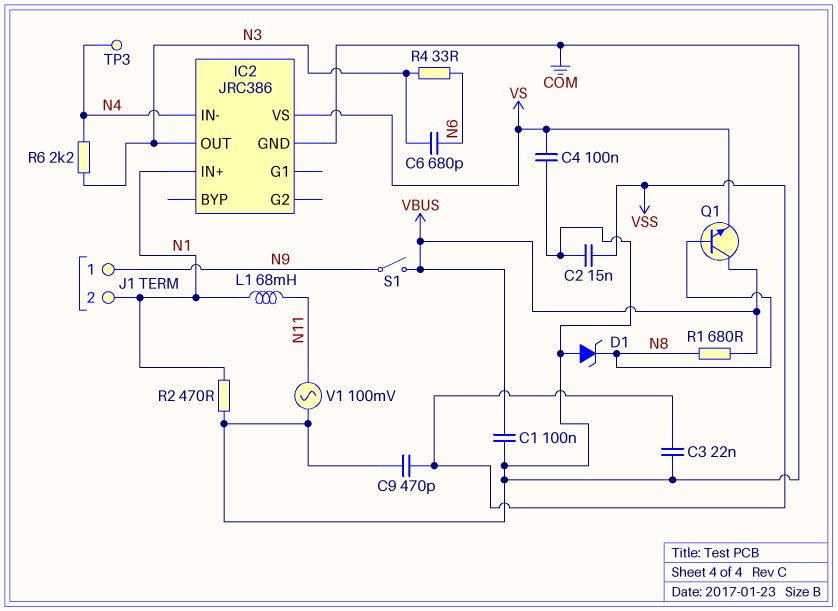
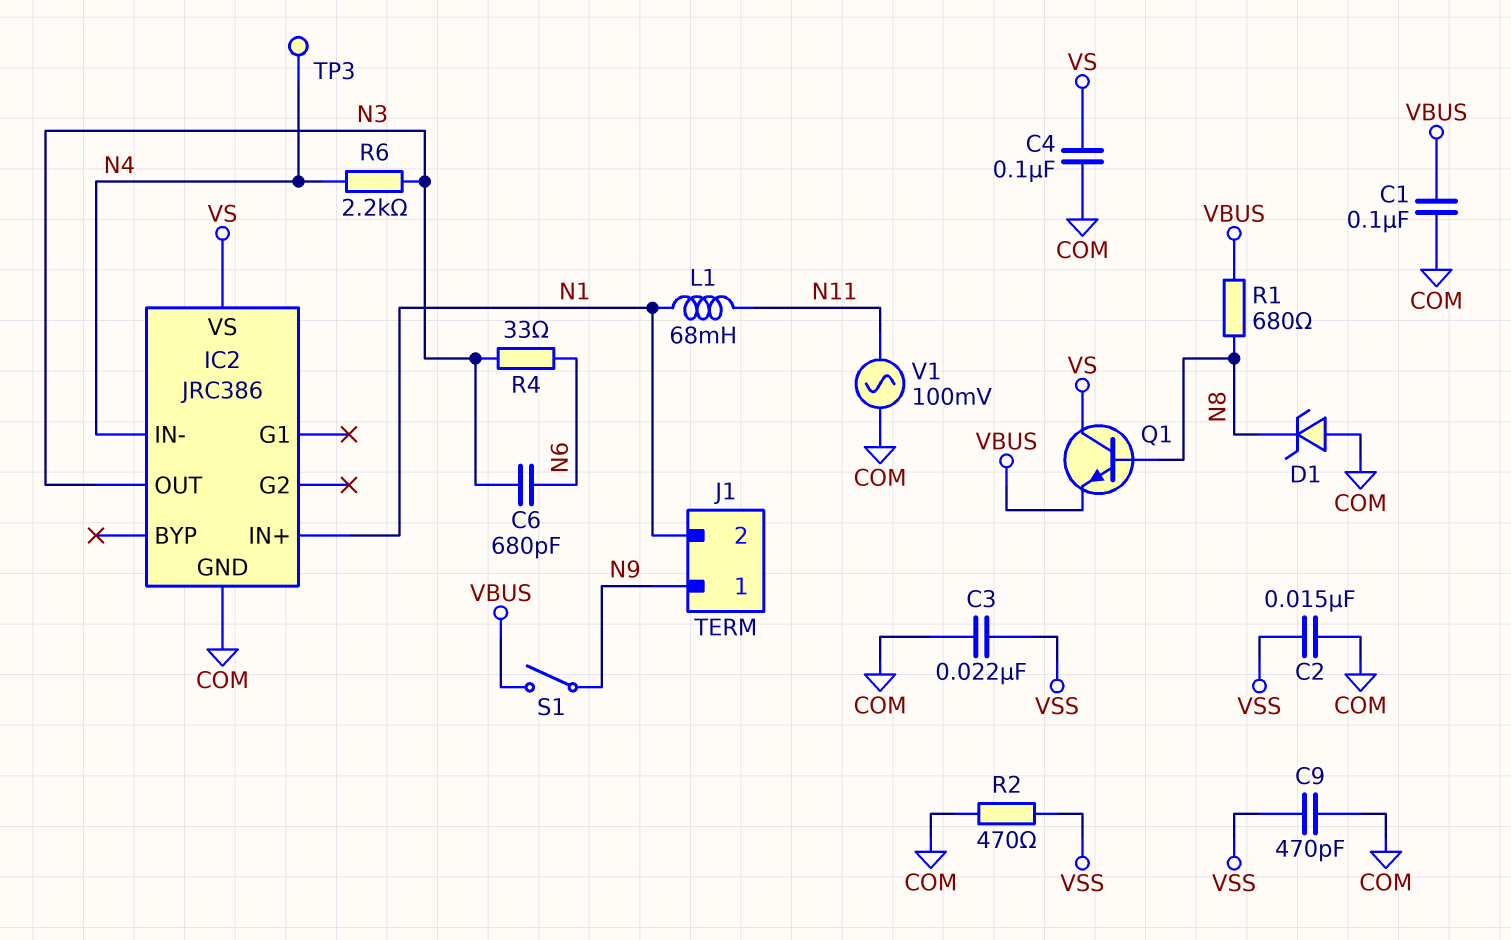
Q1: NPN (B N8, C VBUS, E VS) -> NPN (B N8, C VS, E VBUS)
R2: 470 (COM, N1) -> 470 (COM, VSS)

